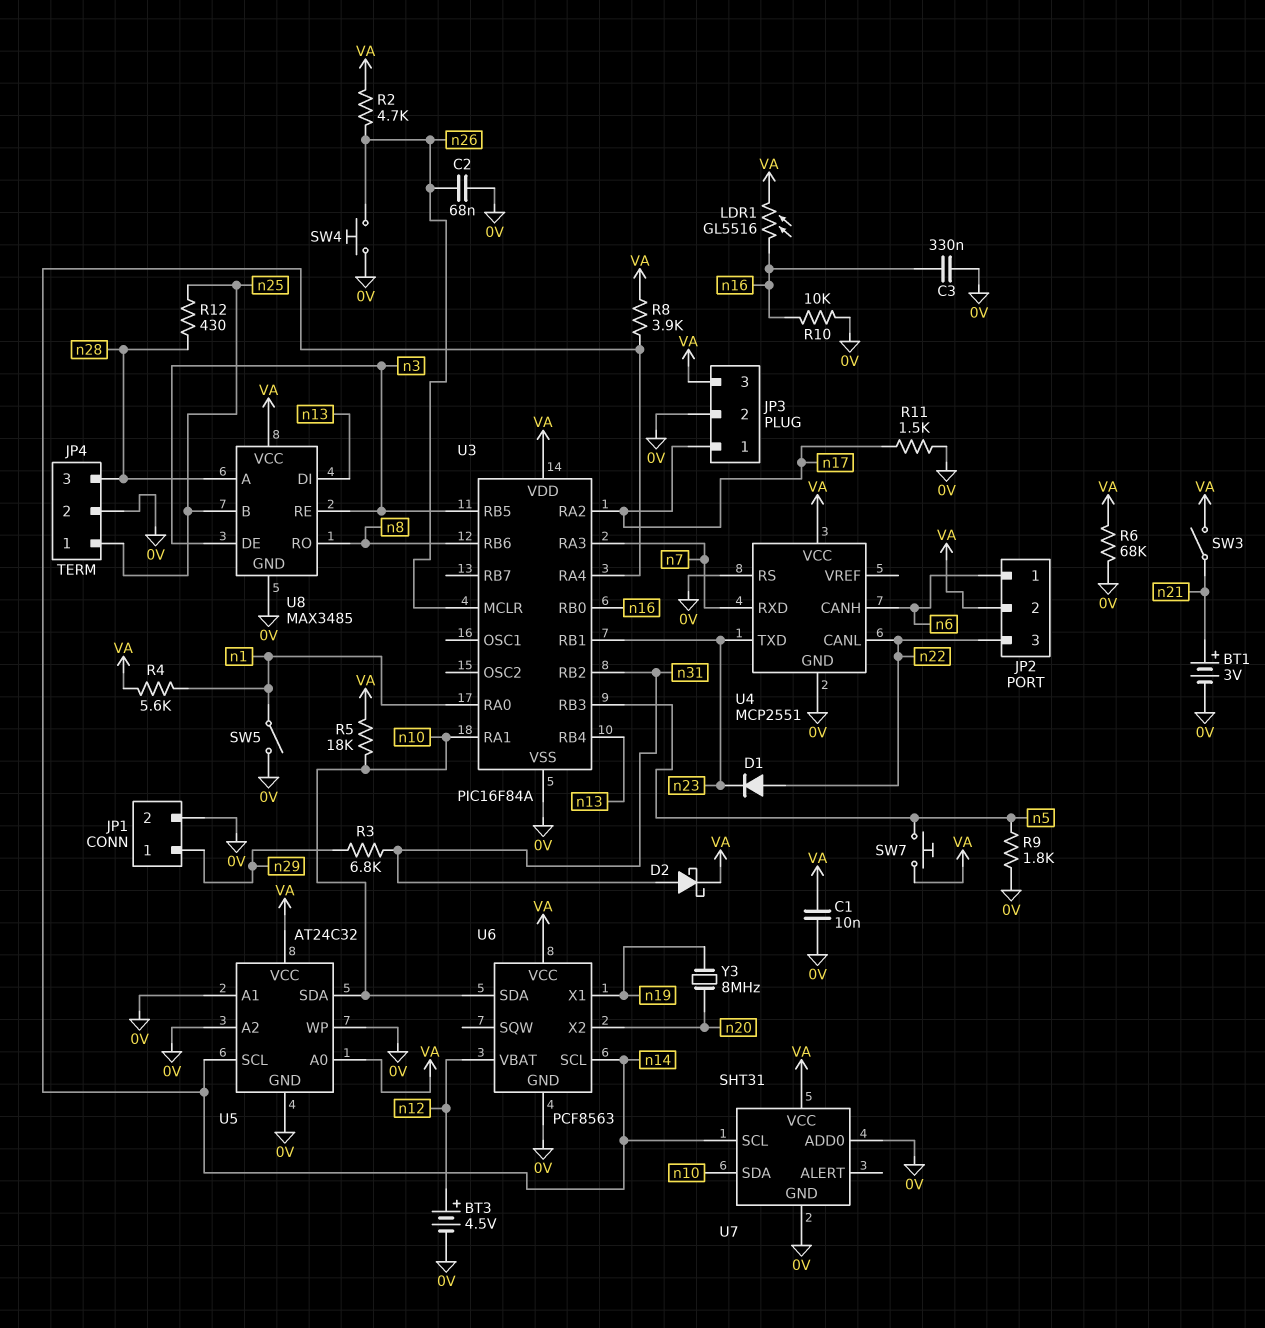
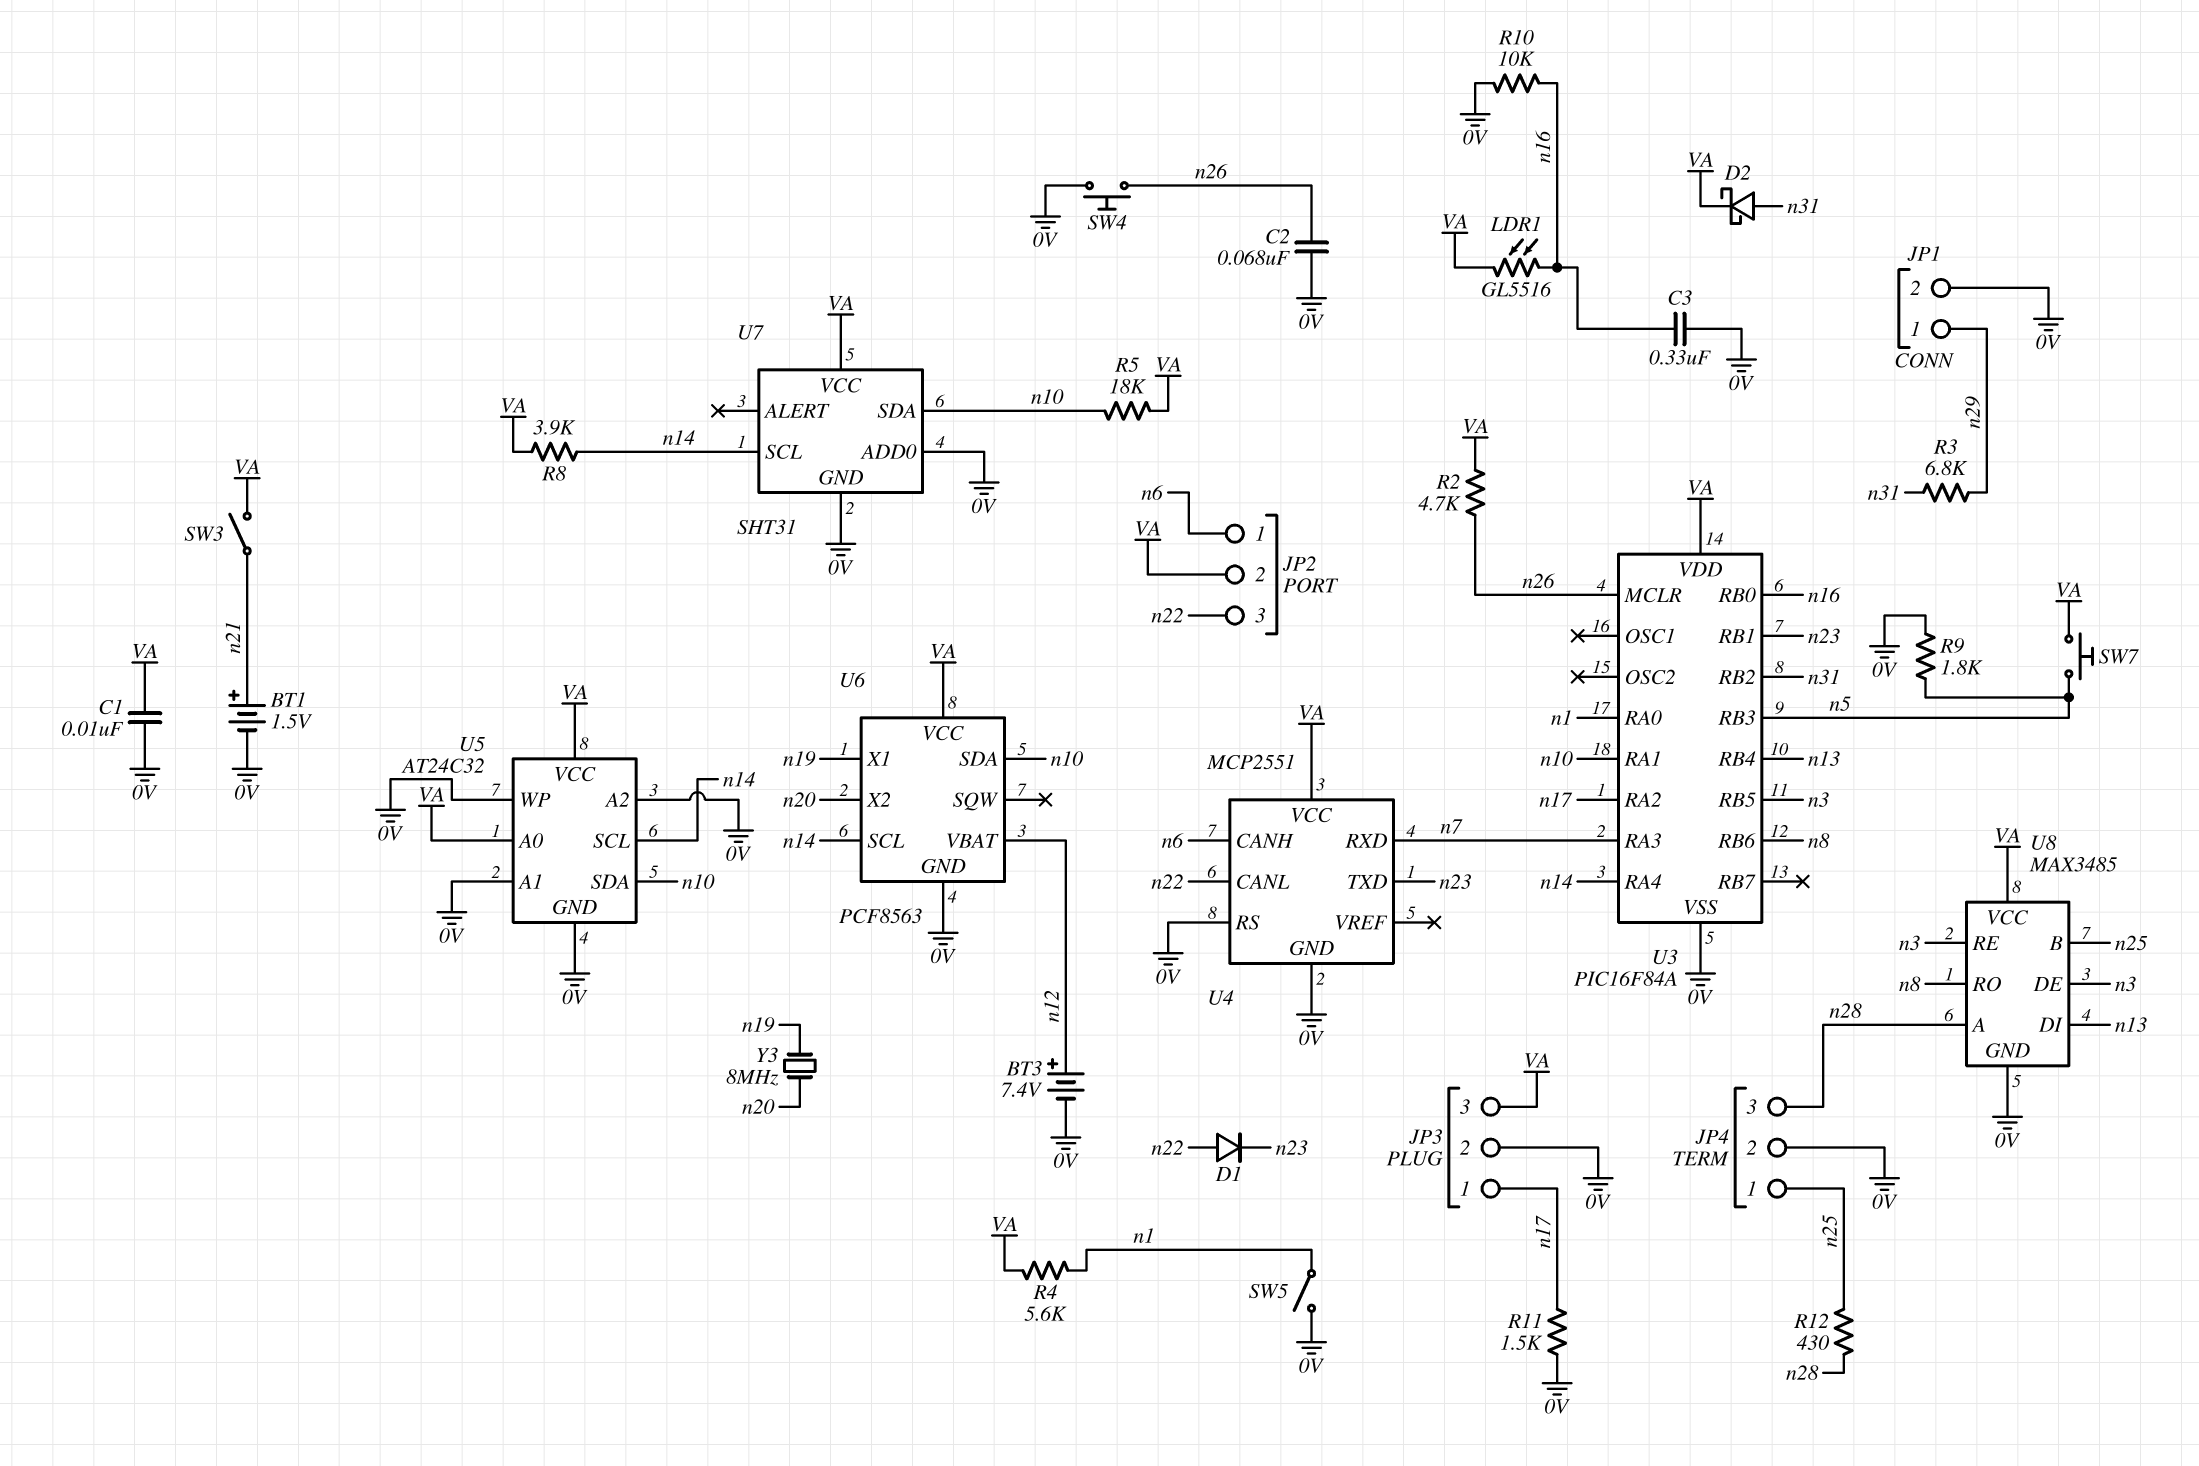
BT1: 3V (plus n21, minus 0V) -> 1.5V (plus n21, minus 0V)
BT3: 4.5V (plus n12, minus 0V) -> 7.4V (plus n12, minus 0V)
R6: 68k (0V, VA) -> none

